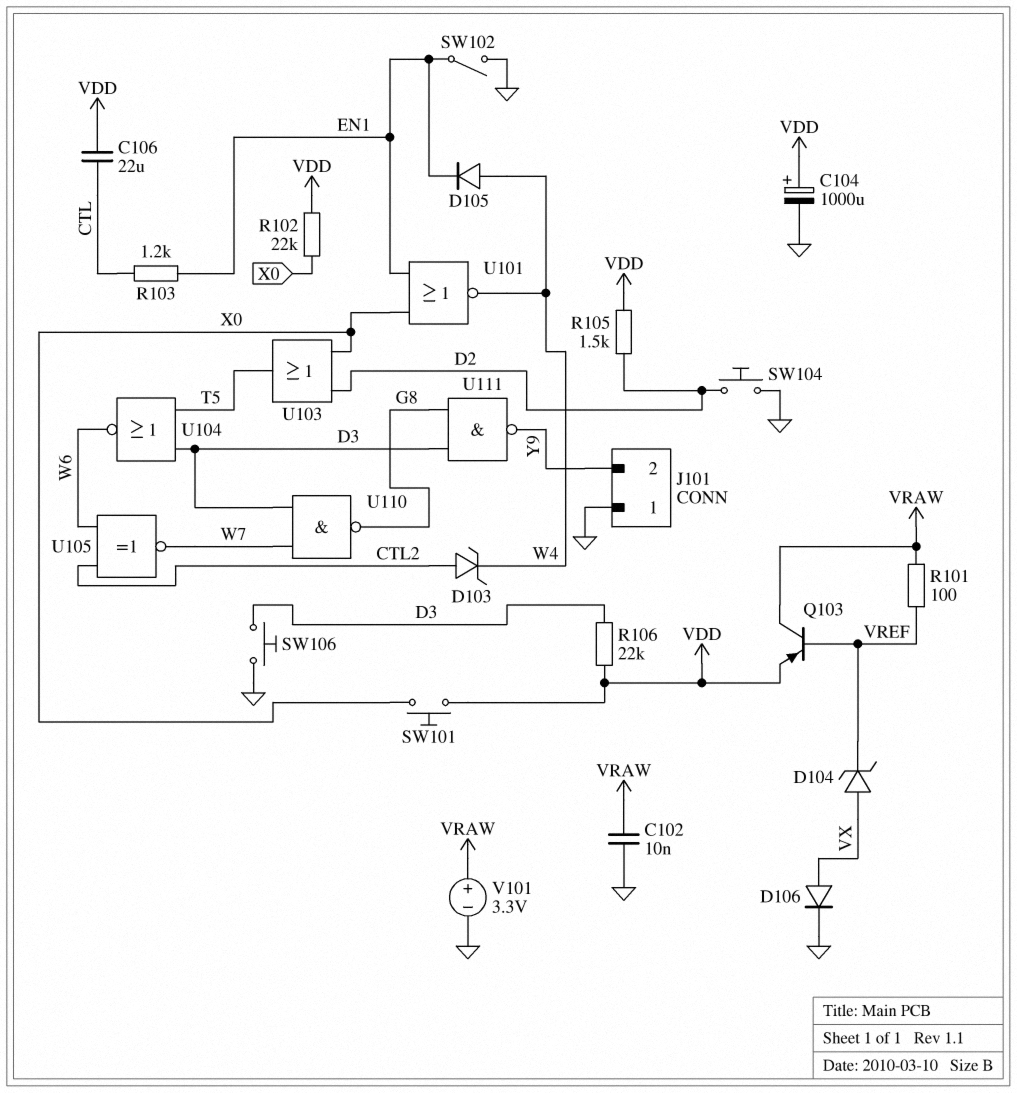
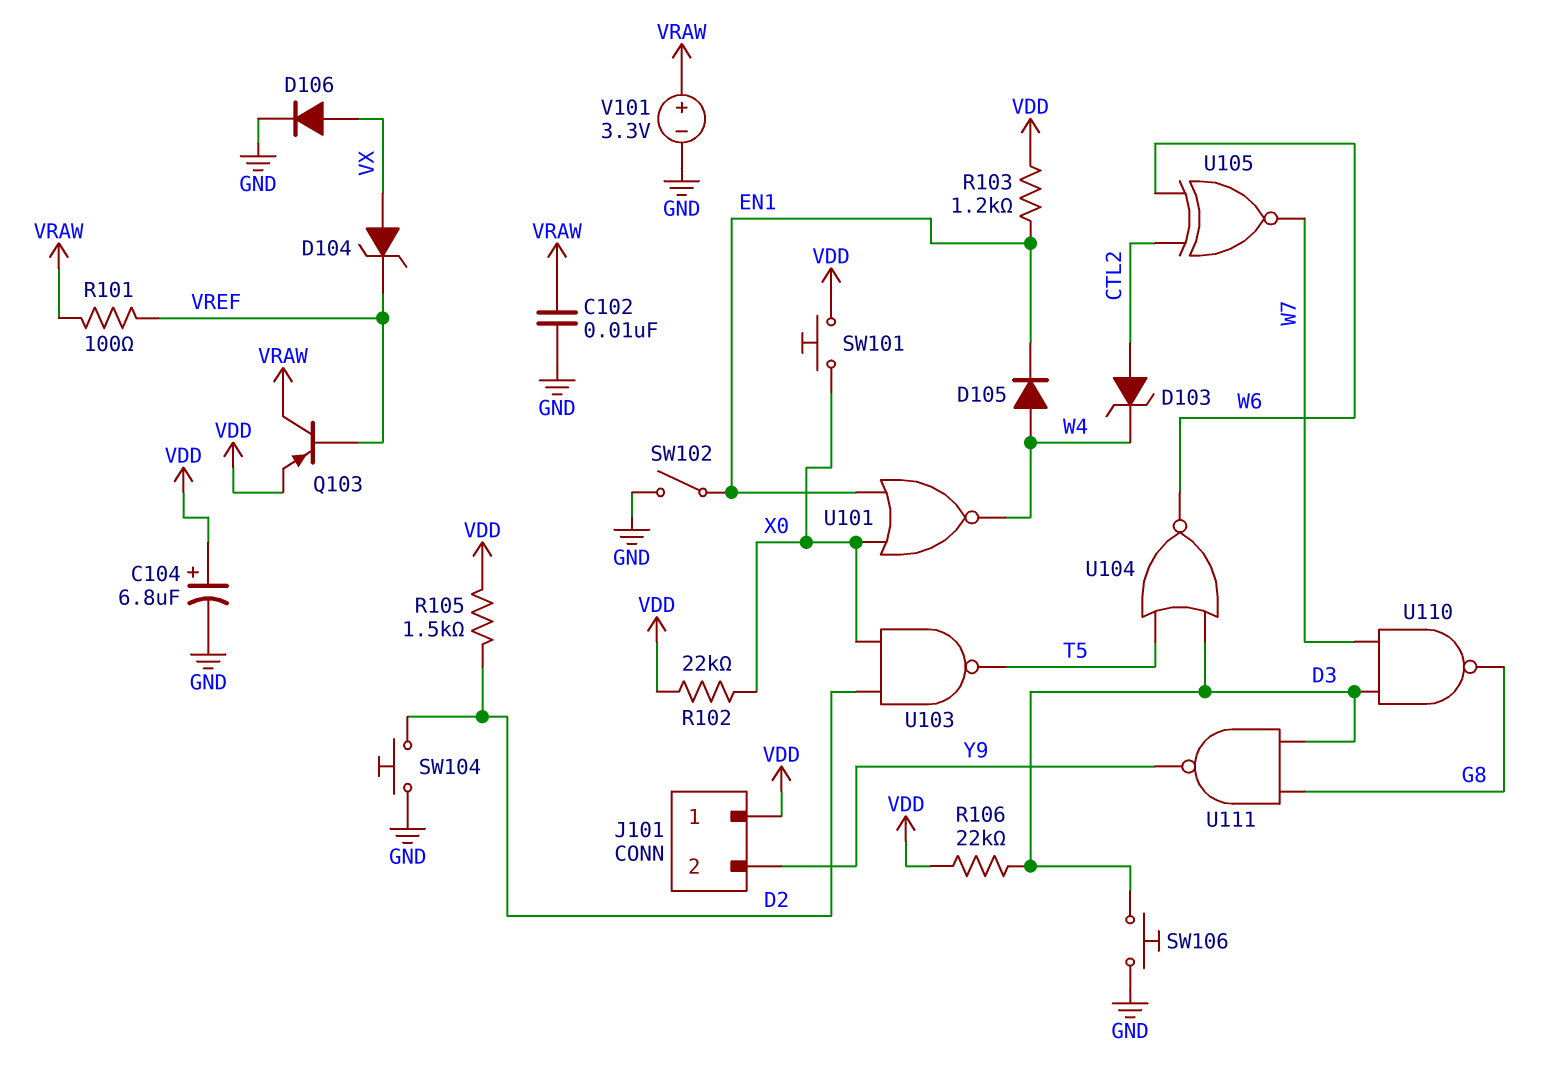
C104: 1000uF (plus VDD, minus GND) -> 6.8uF (plus VDD, minus GND)
C106: 22uF (CTL, VDD) -> none
J101 pin 1: GND -> VDD
R103: 1.2k (CTL, EN1) -> 1.2k (EN1, VDD)
U103: OR (in D2, in X0, out T5) -> NAND (in D2, in X0, out T5)

